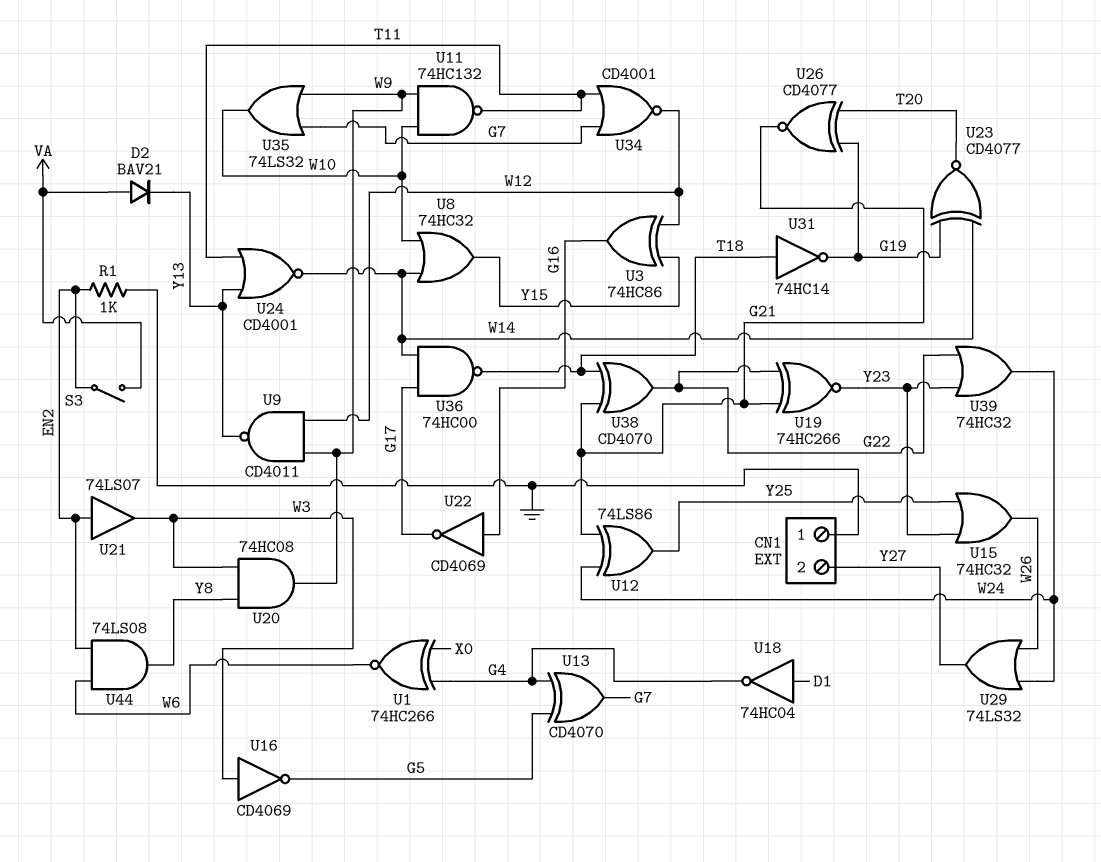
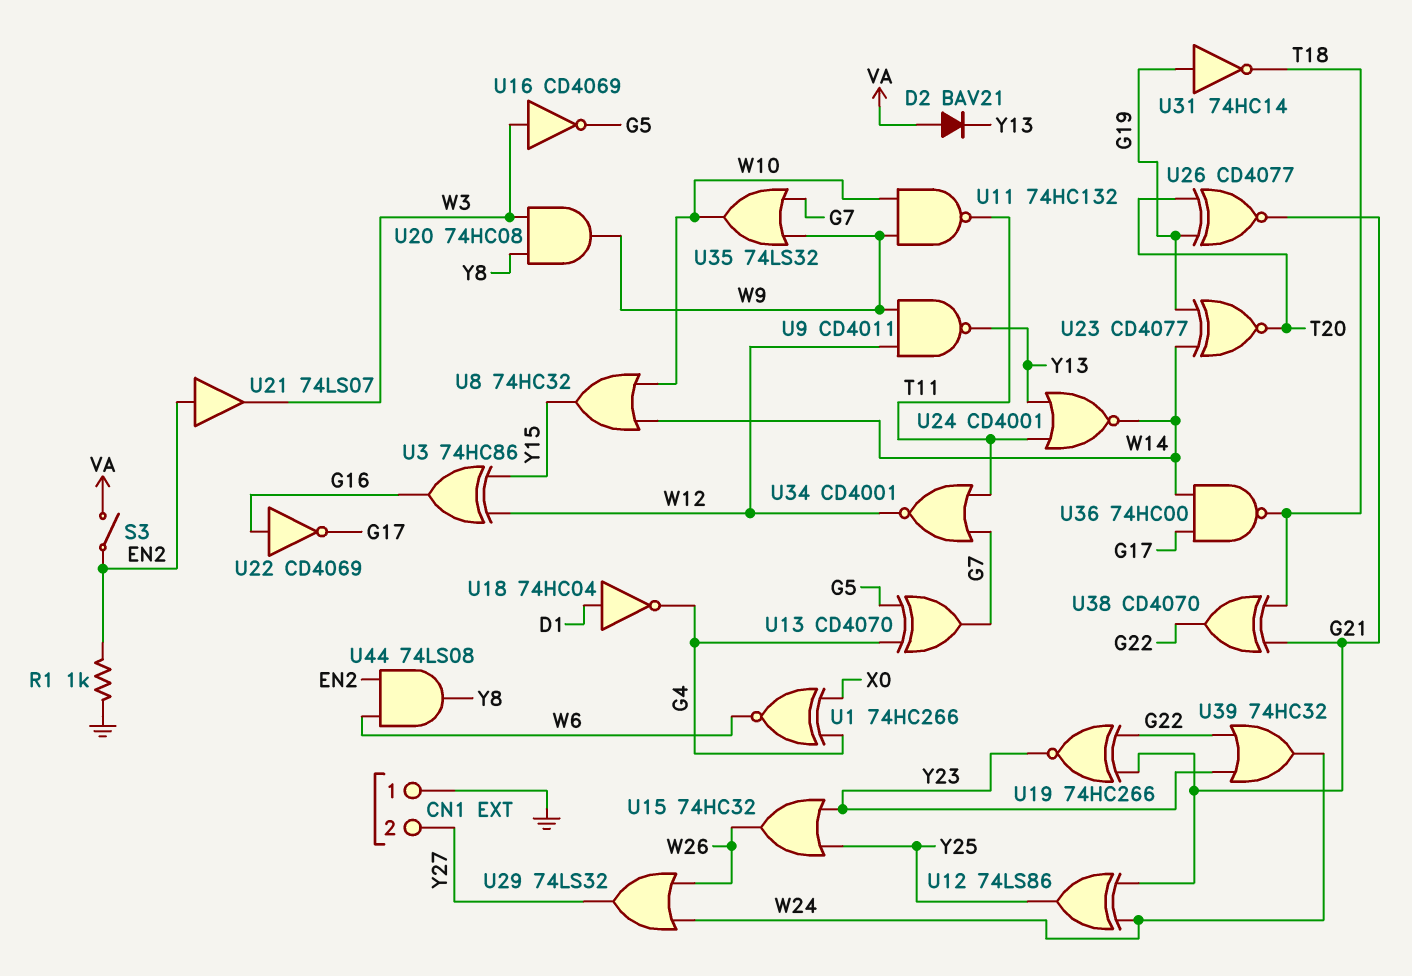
U31: NOT 74HC14 (in T18, out G19) -> NOT 74HC14 (in G19, out T18)

